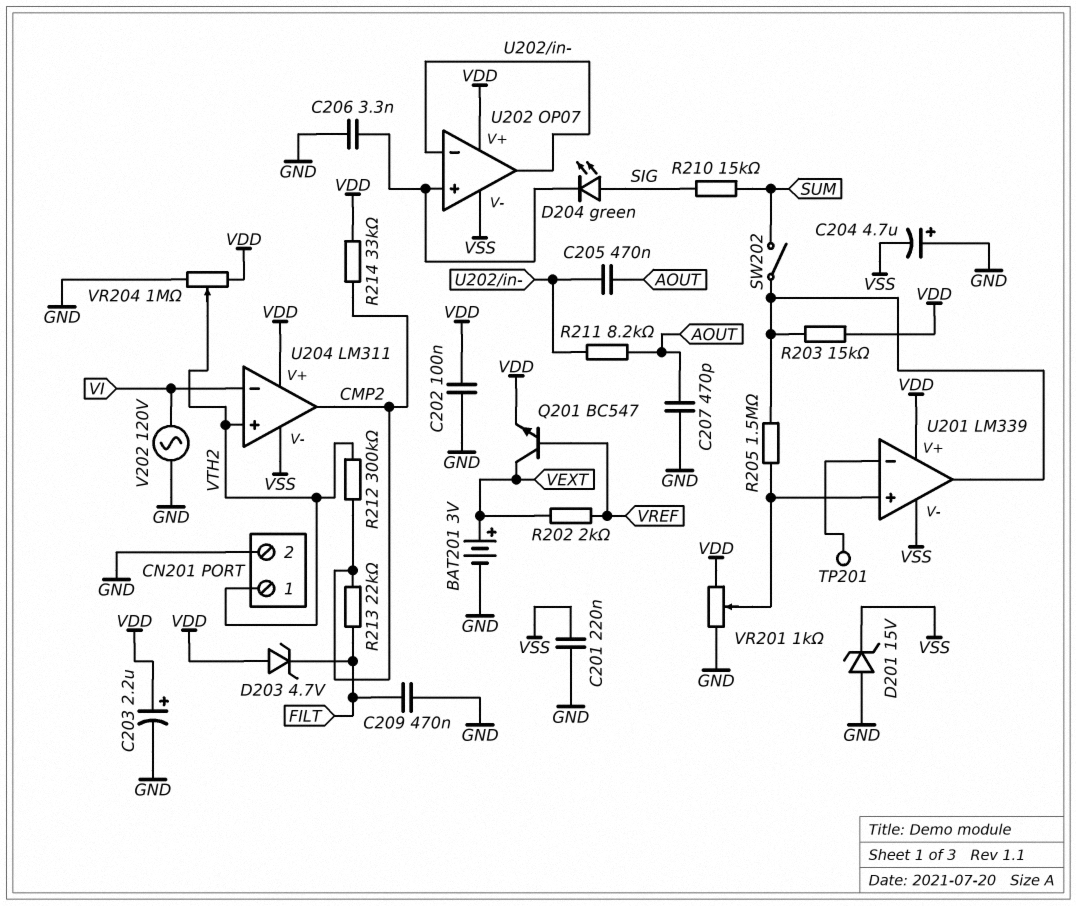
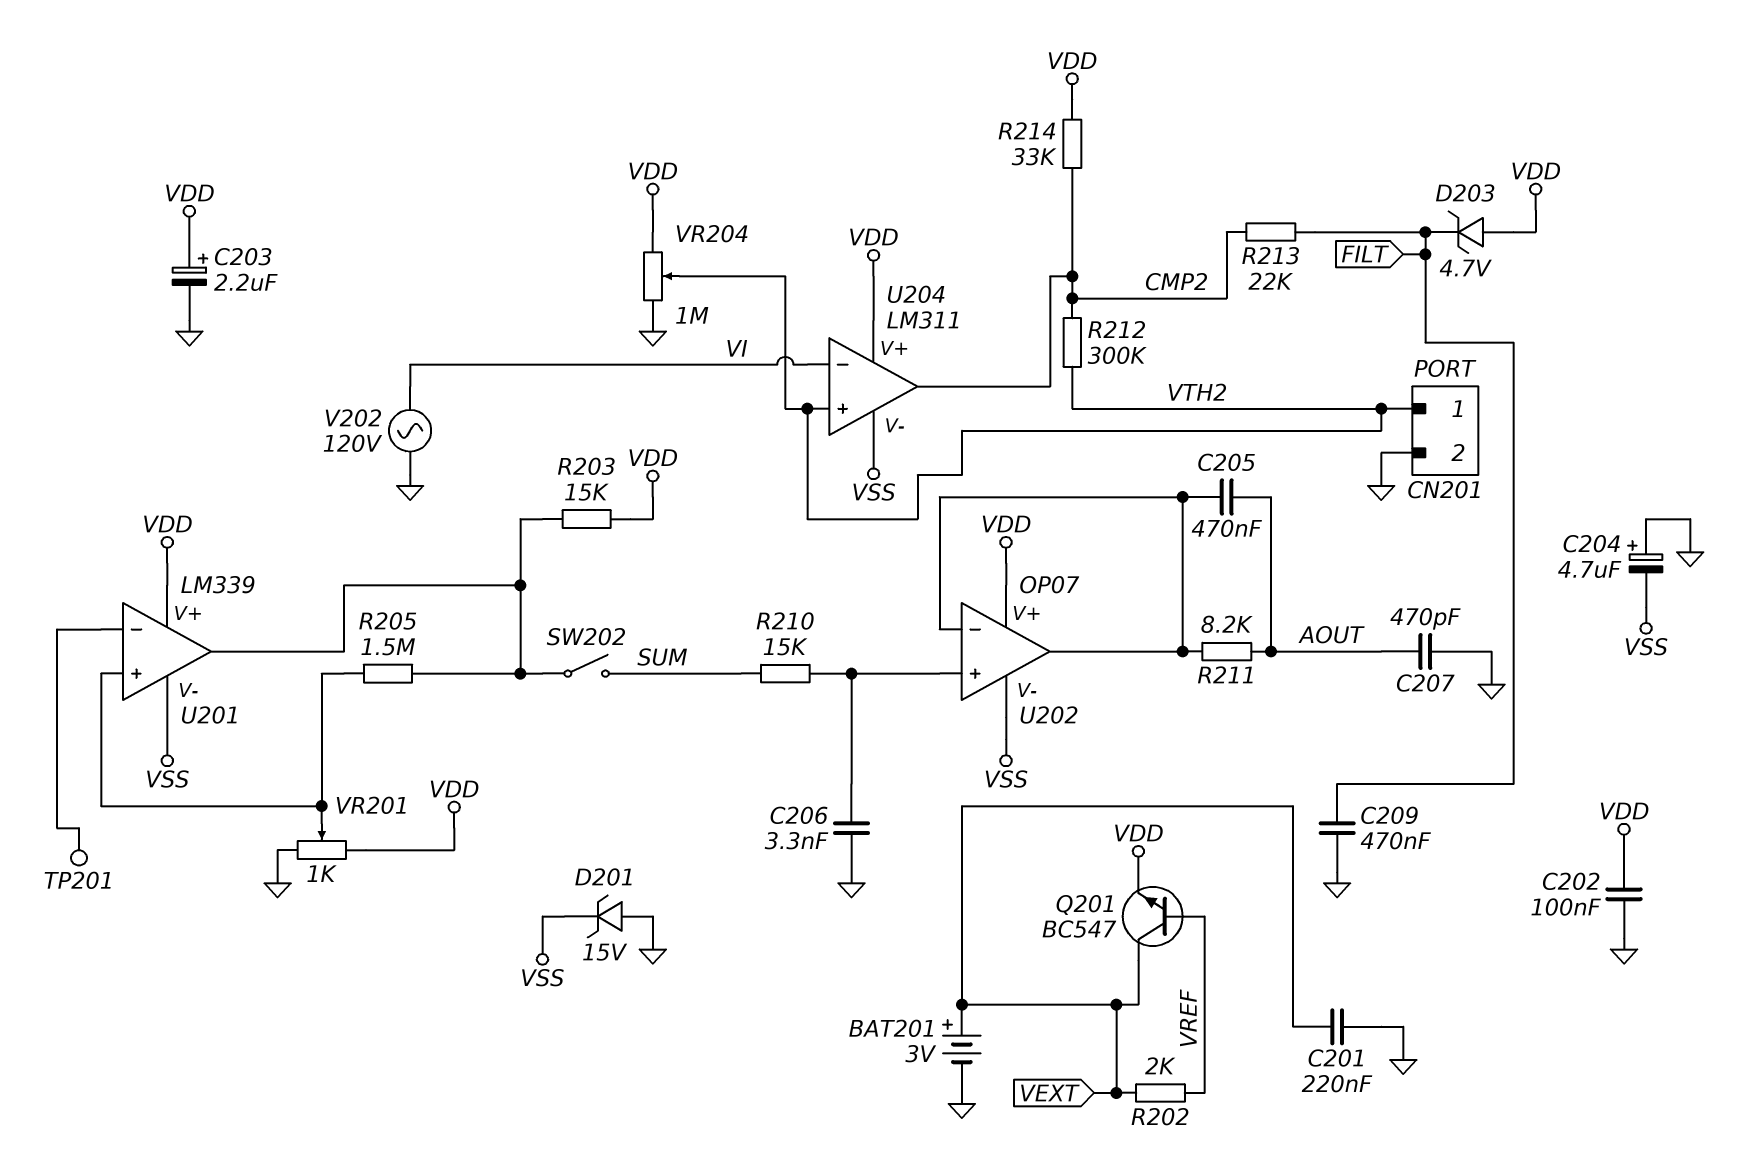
C201: 220nF (GND, VSS) -> 220nF (GND, VEXT)
D204: LED green (A SIG, K U202/in+) -> none
R210: 15k (SIG, SUM) -> 15k (SUM, U202/in+)

